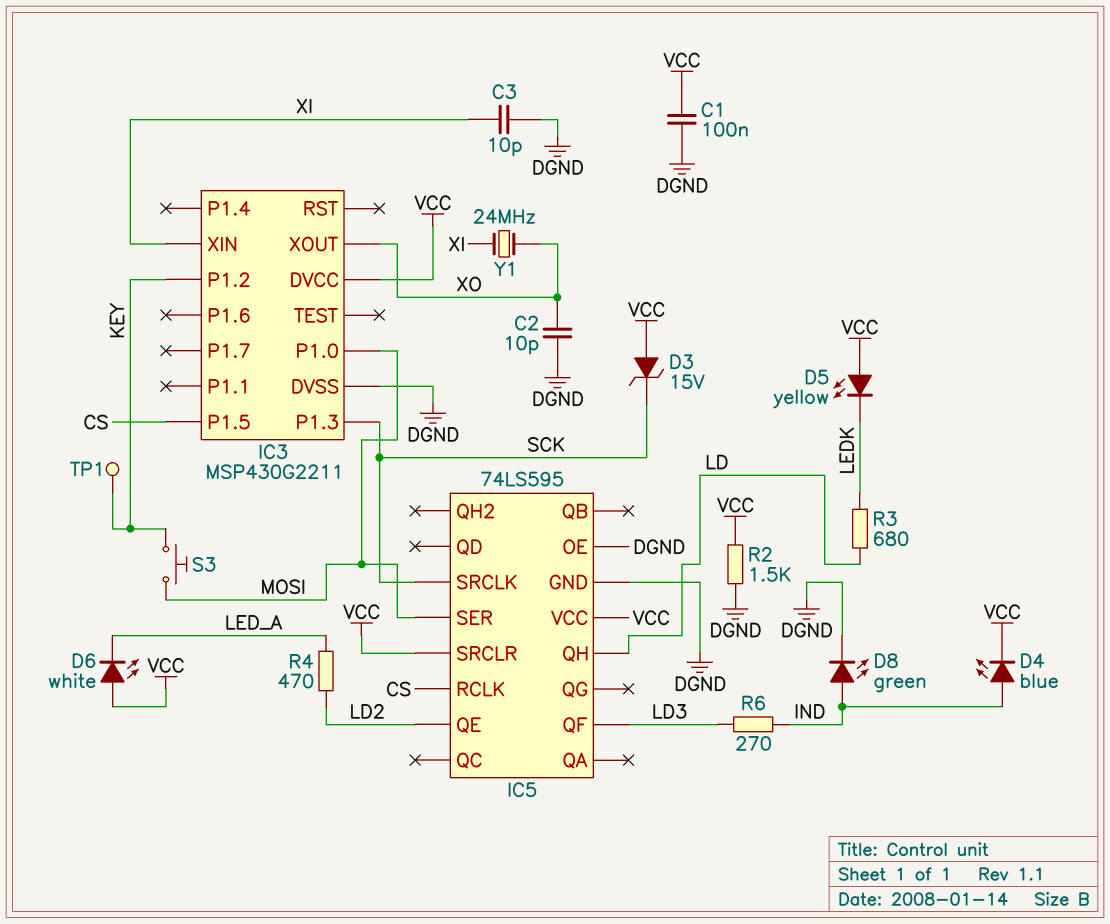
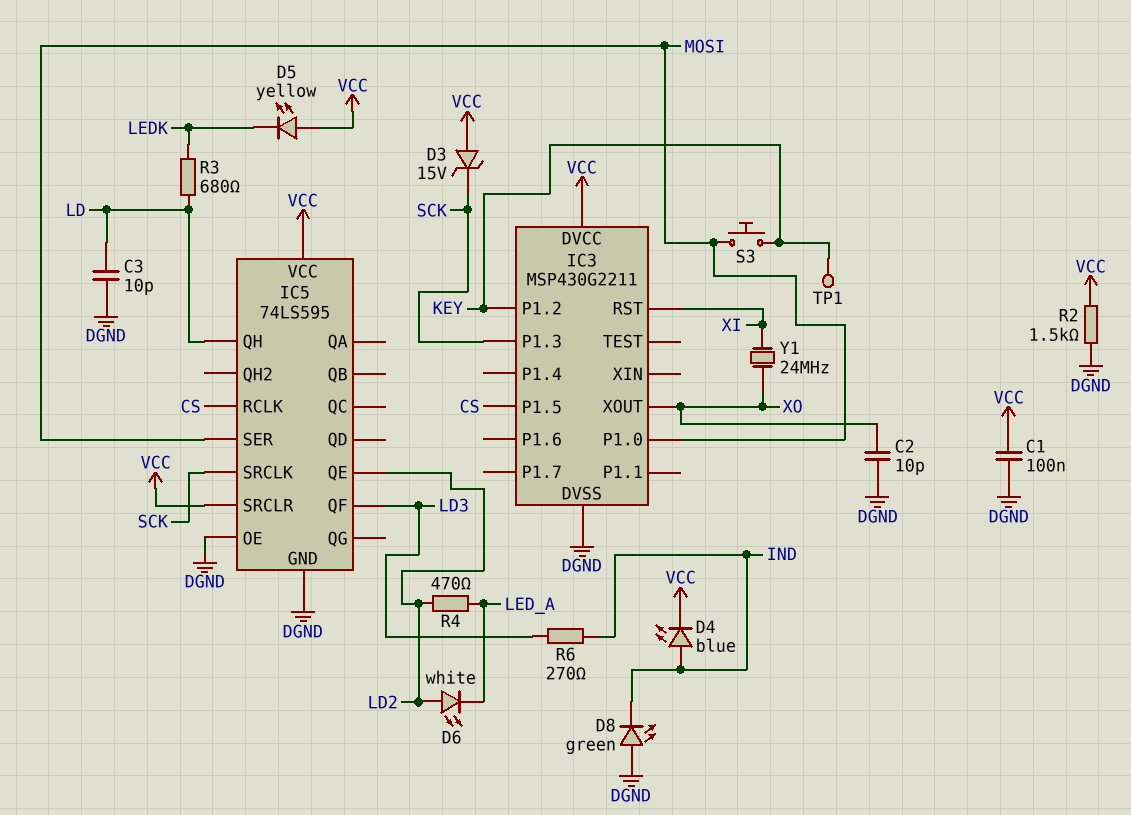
C3: 10pF (DGND, XI) -> 10pF (DGND, LD)
D6: LED white (A VCC, K LED_A) -> LED white (A LD2, K LED_A)
D8: LED green (A IND, K DGND) -> LED green (A DGND, K IND)
IC3 pin RST: none -> XI
IC3 pin XIN: XI -> none

